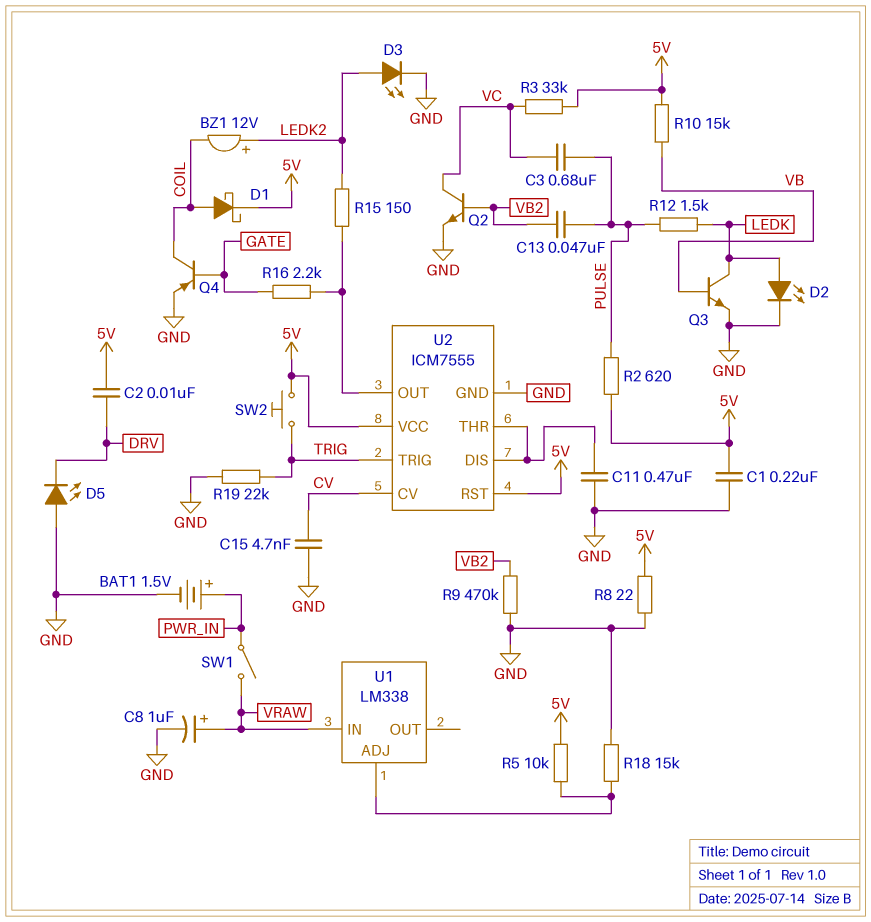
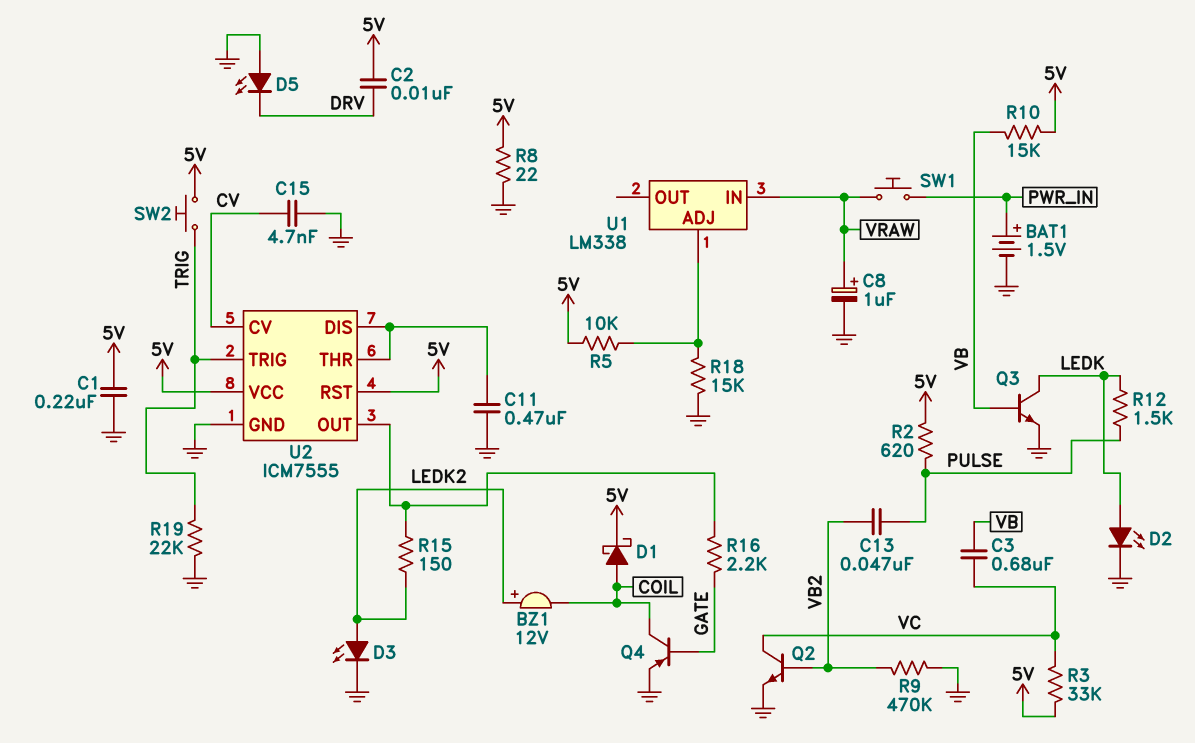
C3: 680nF (PULSE, VC) -> 680nF (VB, VC)
SW1: switch (PWR_IN, VRAW) -> button (PWR_IN, VRAW)

